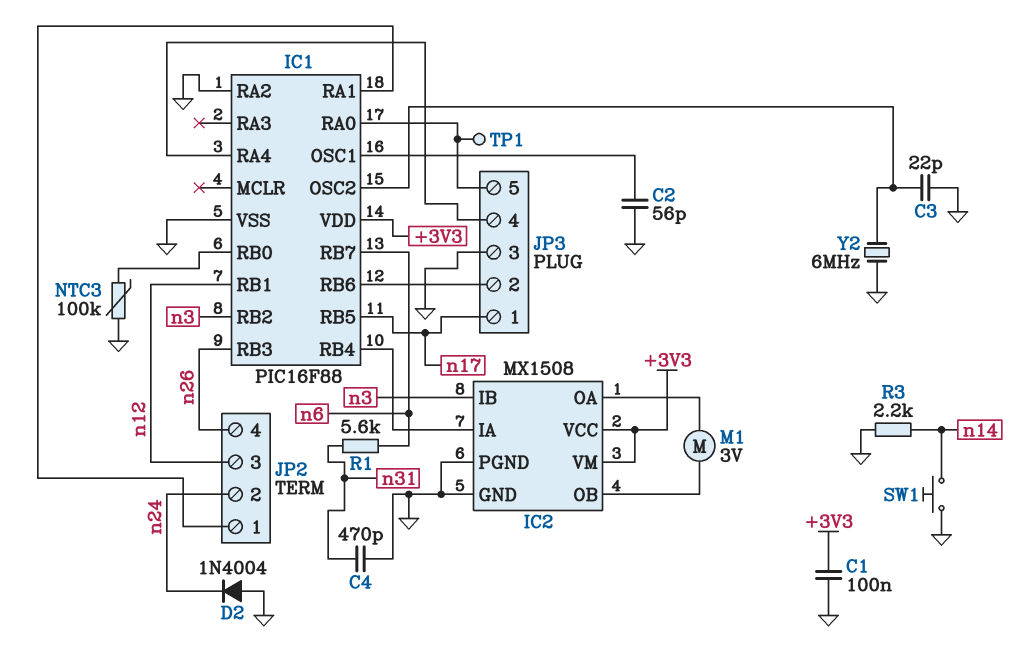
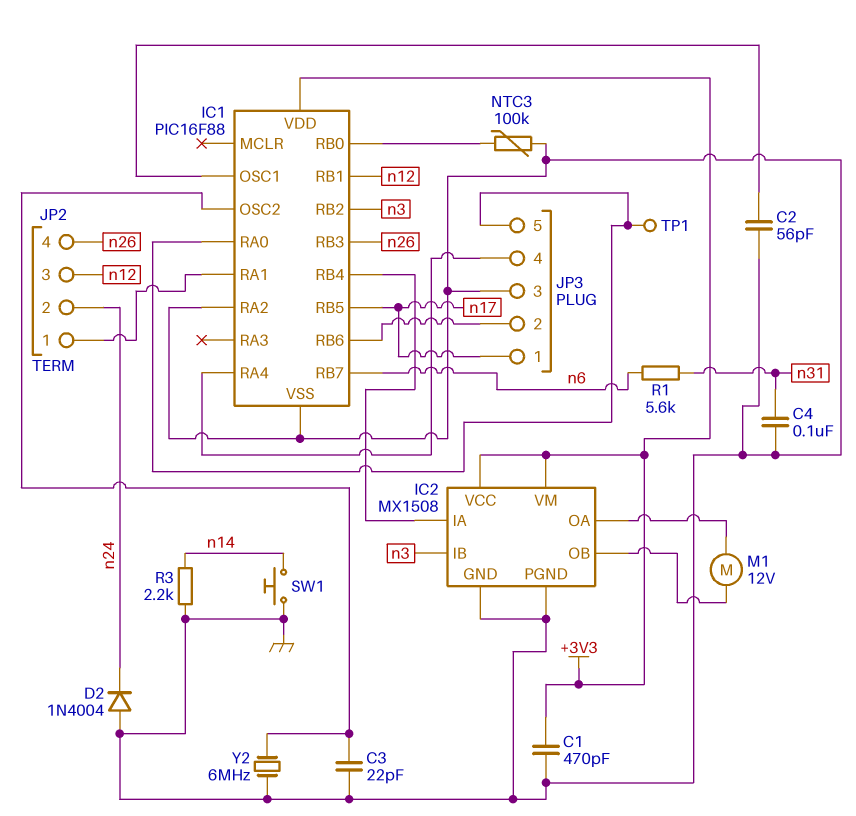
C1: 100nF (+3V3, GND) -> 470pF (+3V3, GND)
C4: 470pF (GND, n31) -> 100nF (GND, n31)
M1: motor 3V (IC2/OA, IC2/OB) -> motor 12V (IC2/OA, IC2/OB)

